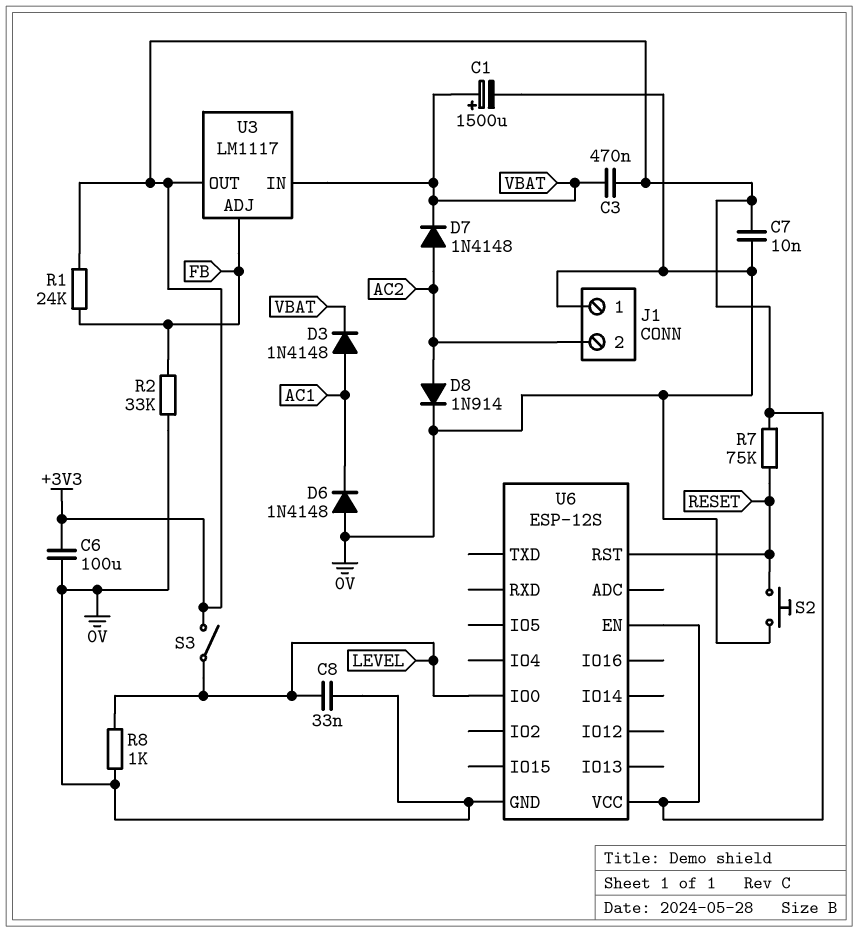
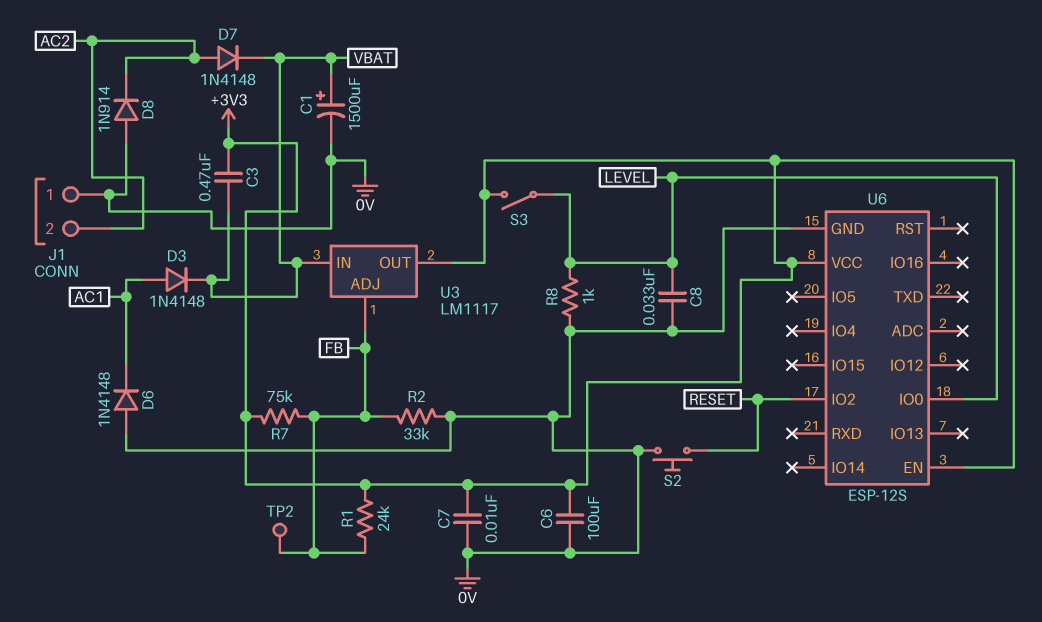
D8: diode 1N914 (A AC2, K 0V) -> diode 1N914 (A 0V, K AC2)
R7: 75k (+3V3, RESET) -> 75k (+3V3, FB)
TP2: none -> test point (FB)
U6 pin IO2: none -> RESET
U6 pin RST: RESET -> none

